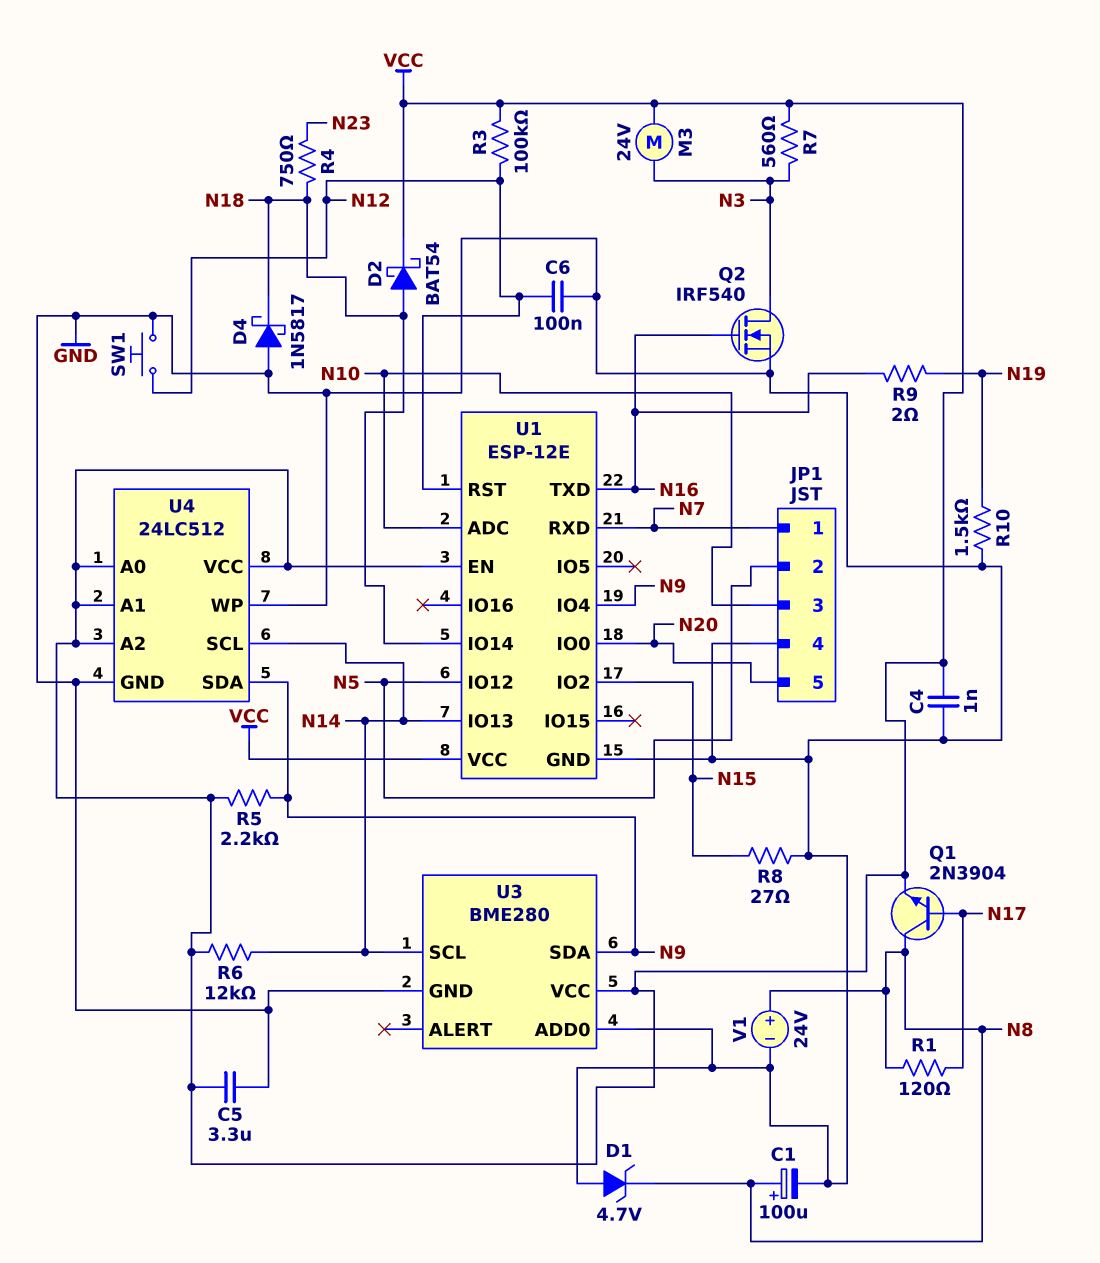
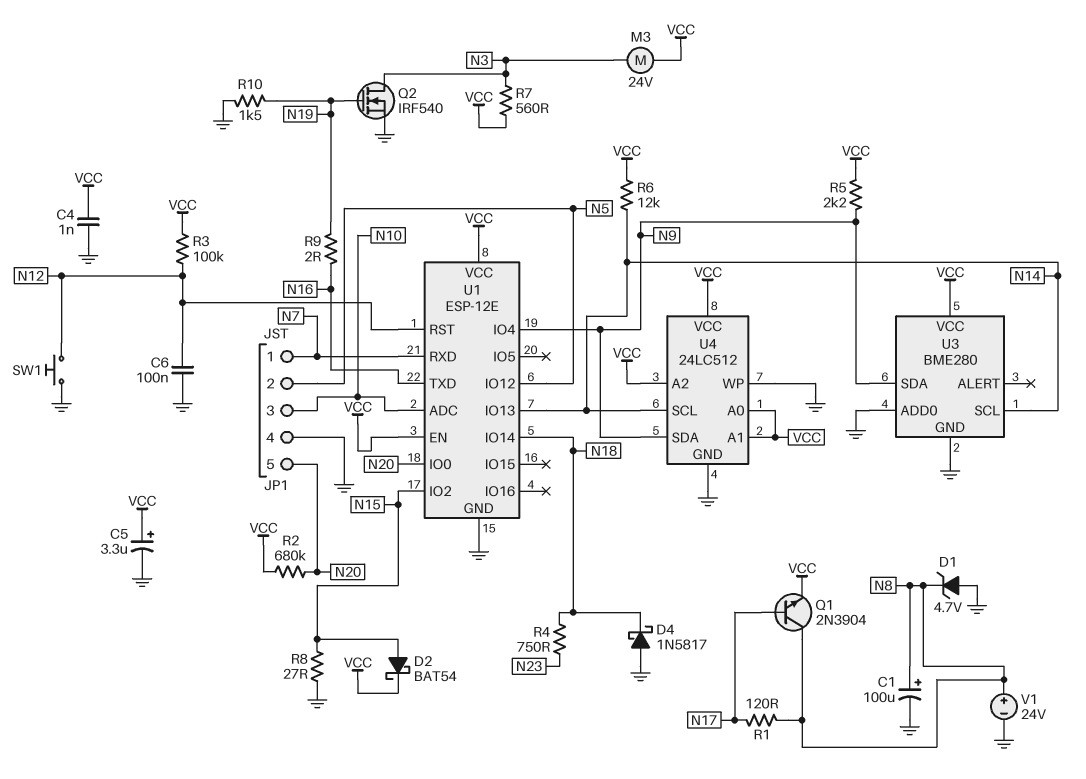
C5: 3.3uF (GND, VCC) -> 3.3uF (plus VCC, minus GND)
D2: schottky BAT54 (A N18, K VCC) -> schottky BAT54 (A N15, K VCC)
Q2: NMOS IRF540 (G N16, D N3, S GND) -> NMOS IRF540 (G N19, D N3, S GND)
R2: none -> 680k (N20, VCC)

